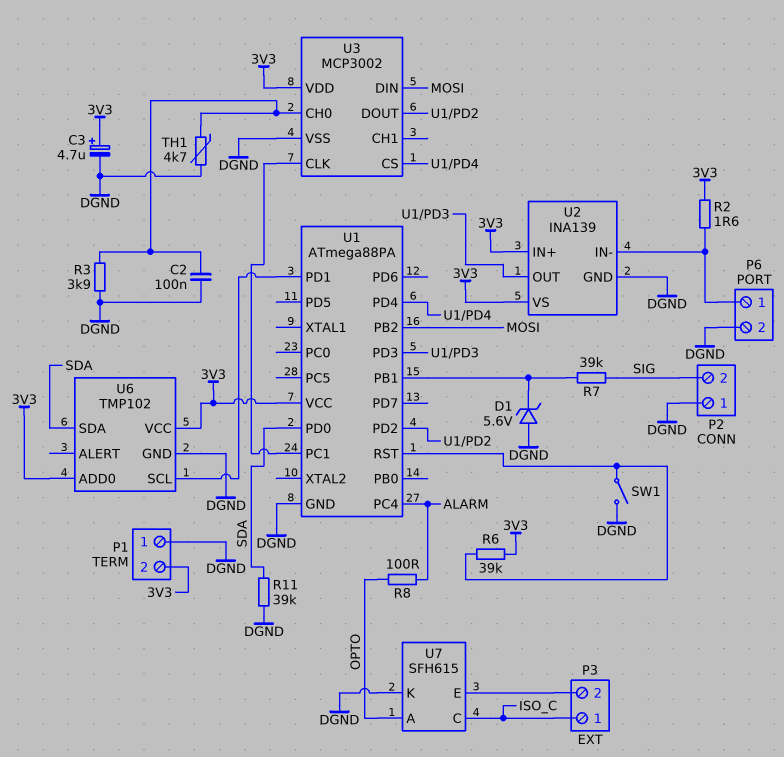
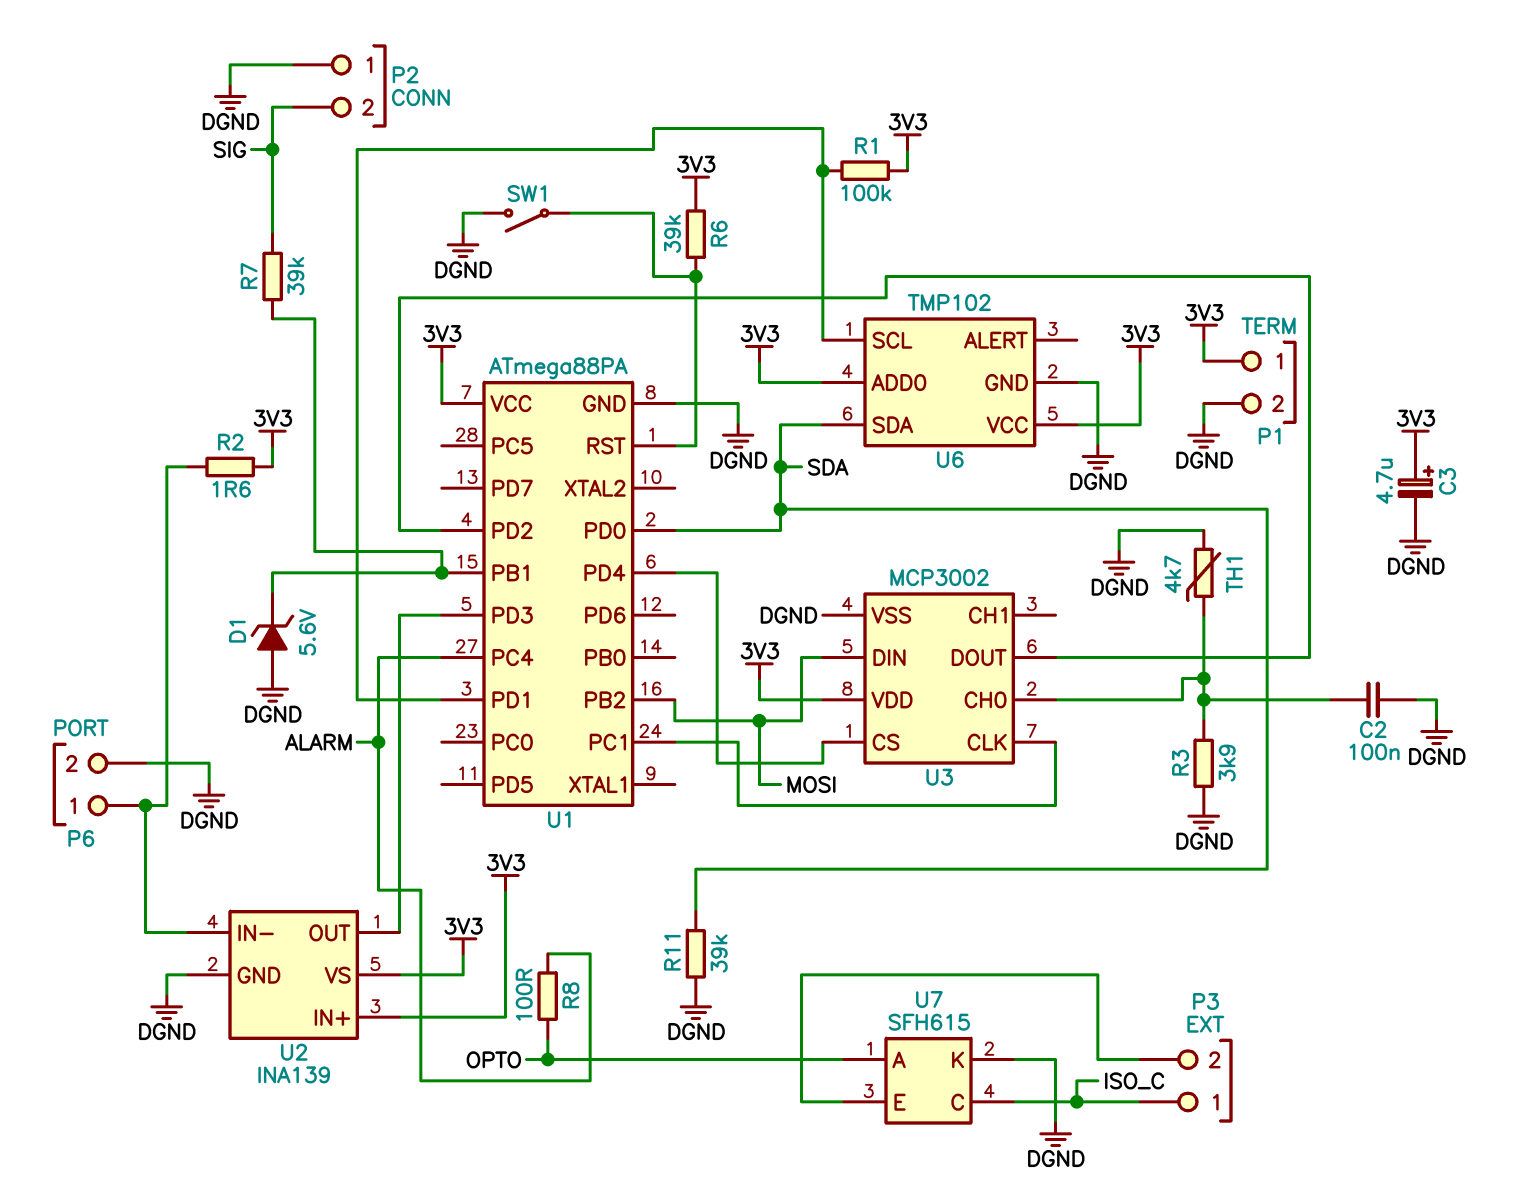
P1 pin 1: DGND -> 3V3
P1 pin 2: 3V3 -> DGND
R1: none -> 100k (3V3, U1/PD1)

